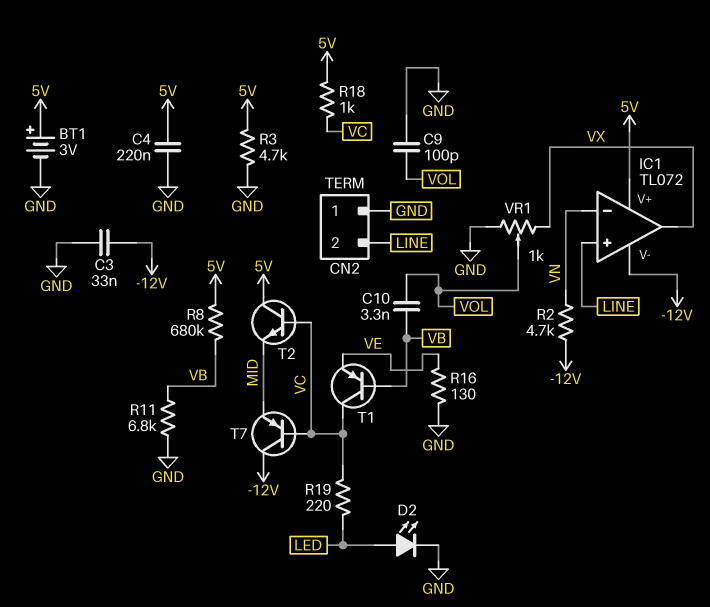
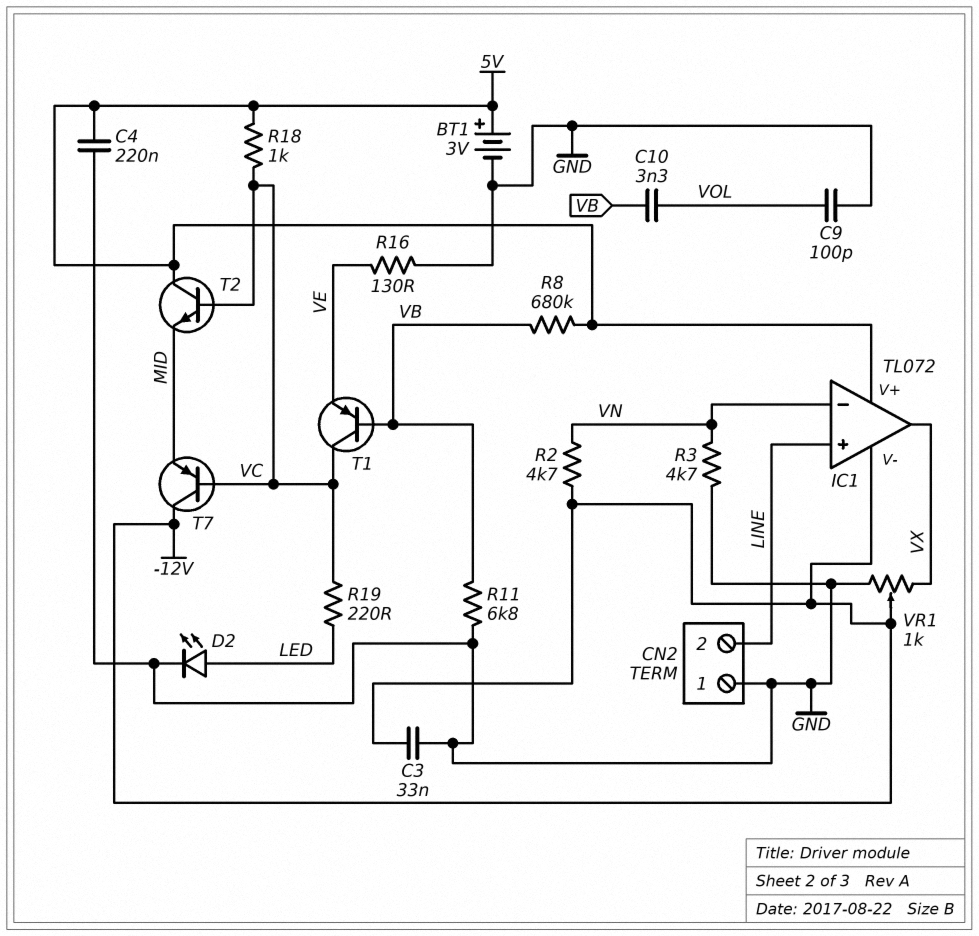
R3: 4.7k (5V, GND) -> 4.7k (GND, VN)
VR1: 1k (GND, VX, wiper VOL) -> 1k (GND, VX, wiper -12V)

